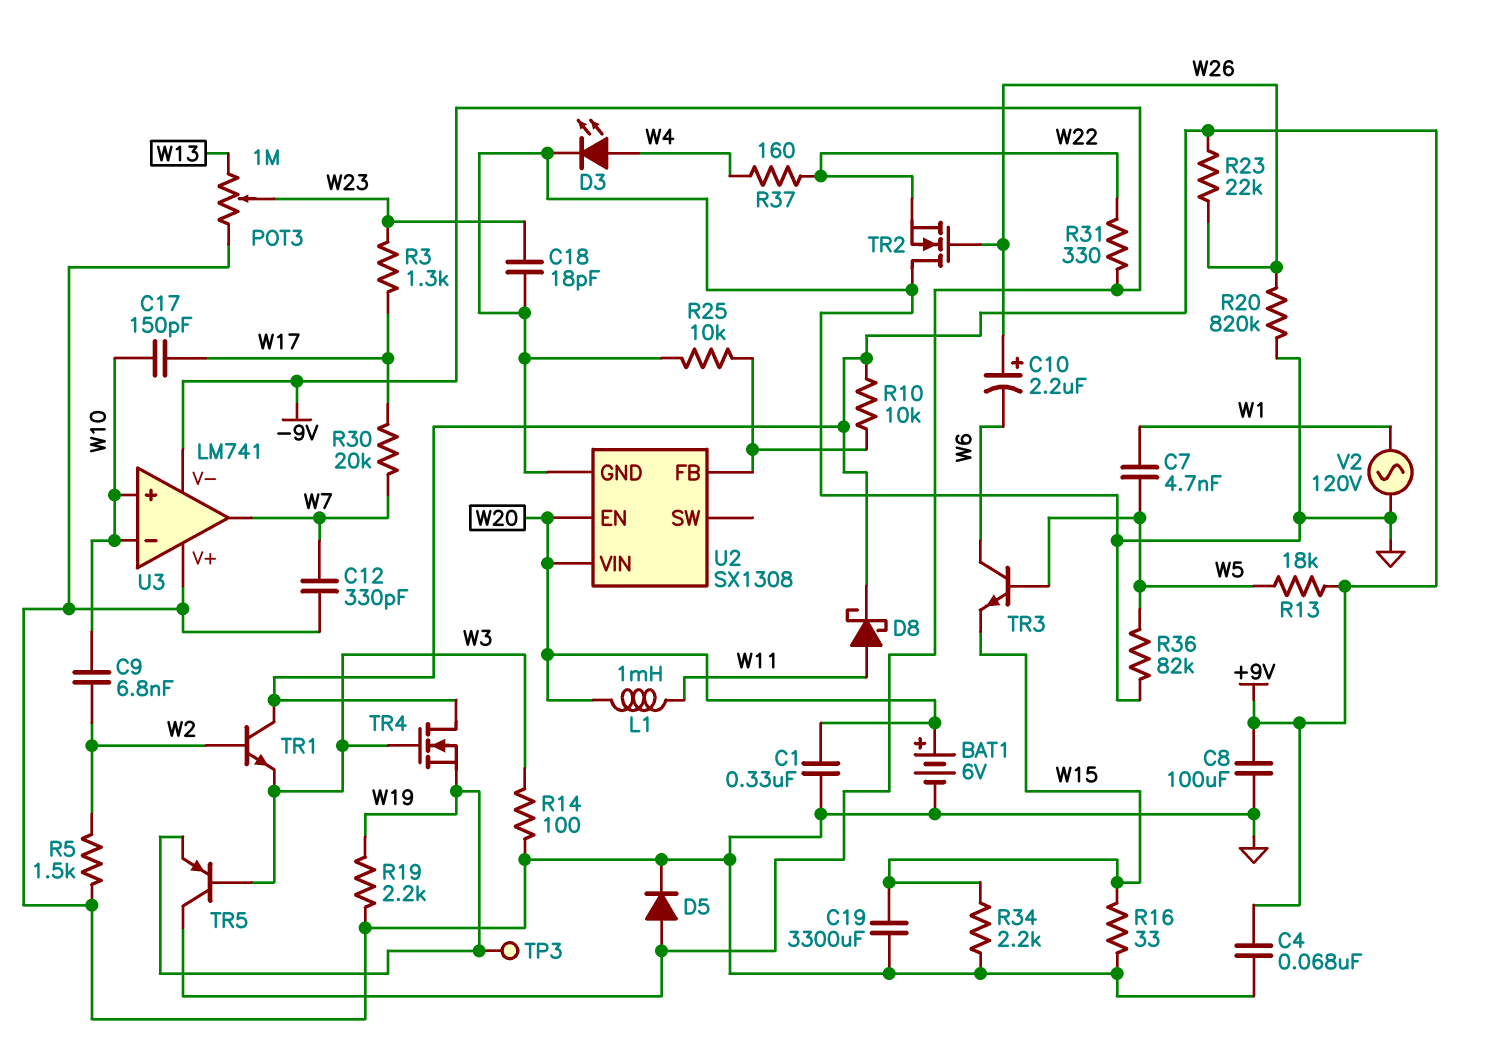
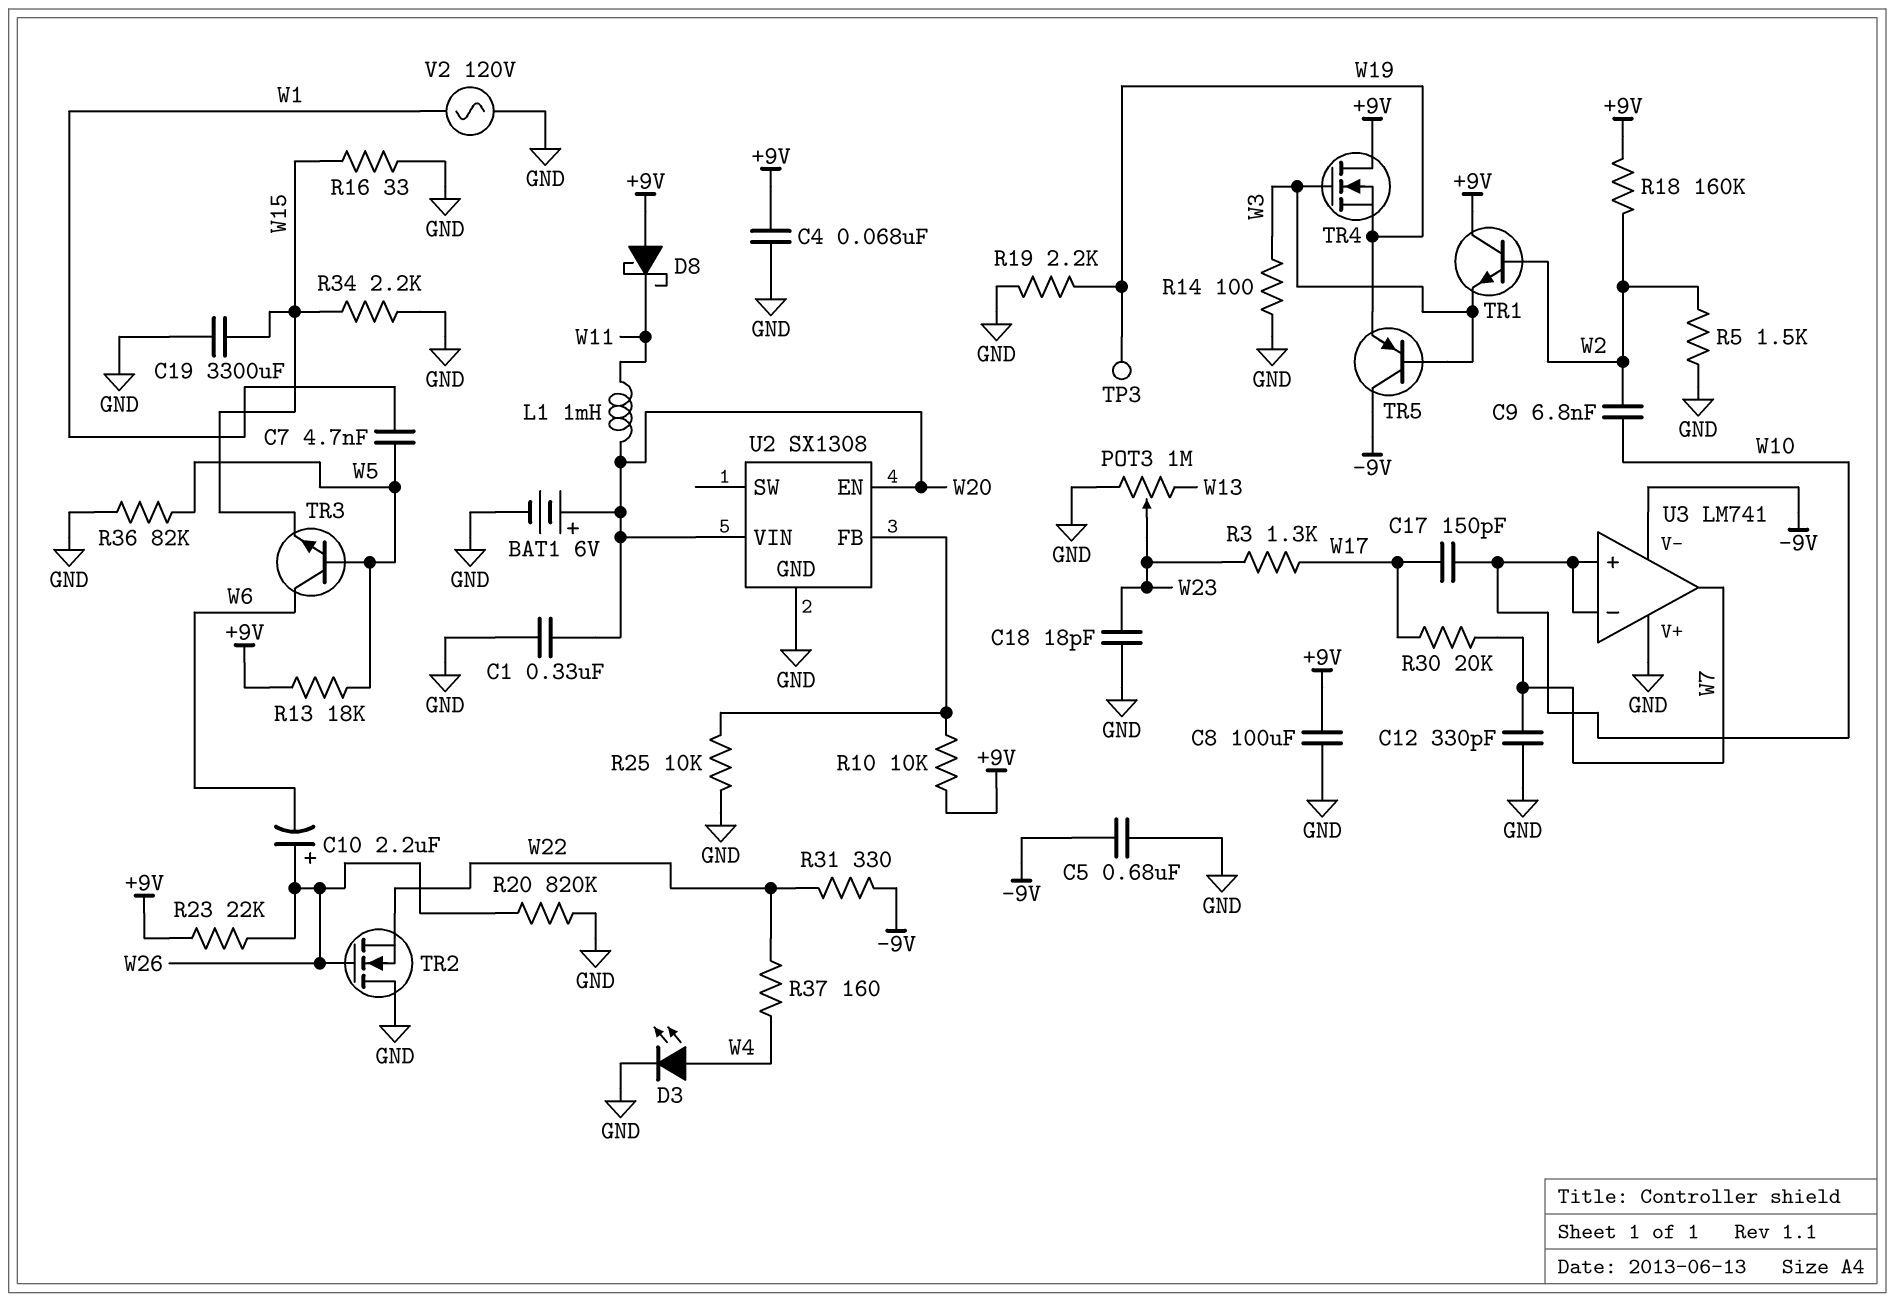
C5: none -> 680nF (-9V, GND)
D5: diode (A -9V, K GND) -> none
D8: schottky (A W11, K +9V) -> schottky (A +9V, K W11)
R18: none -> 160k (+9V, W2)

